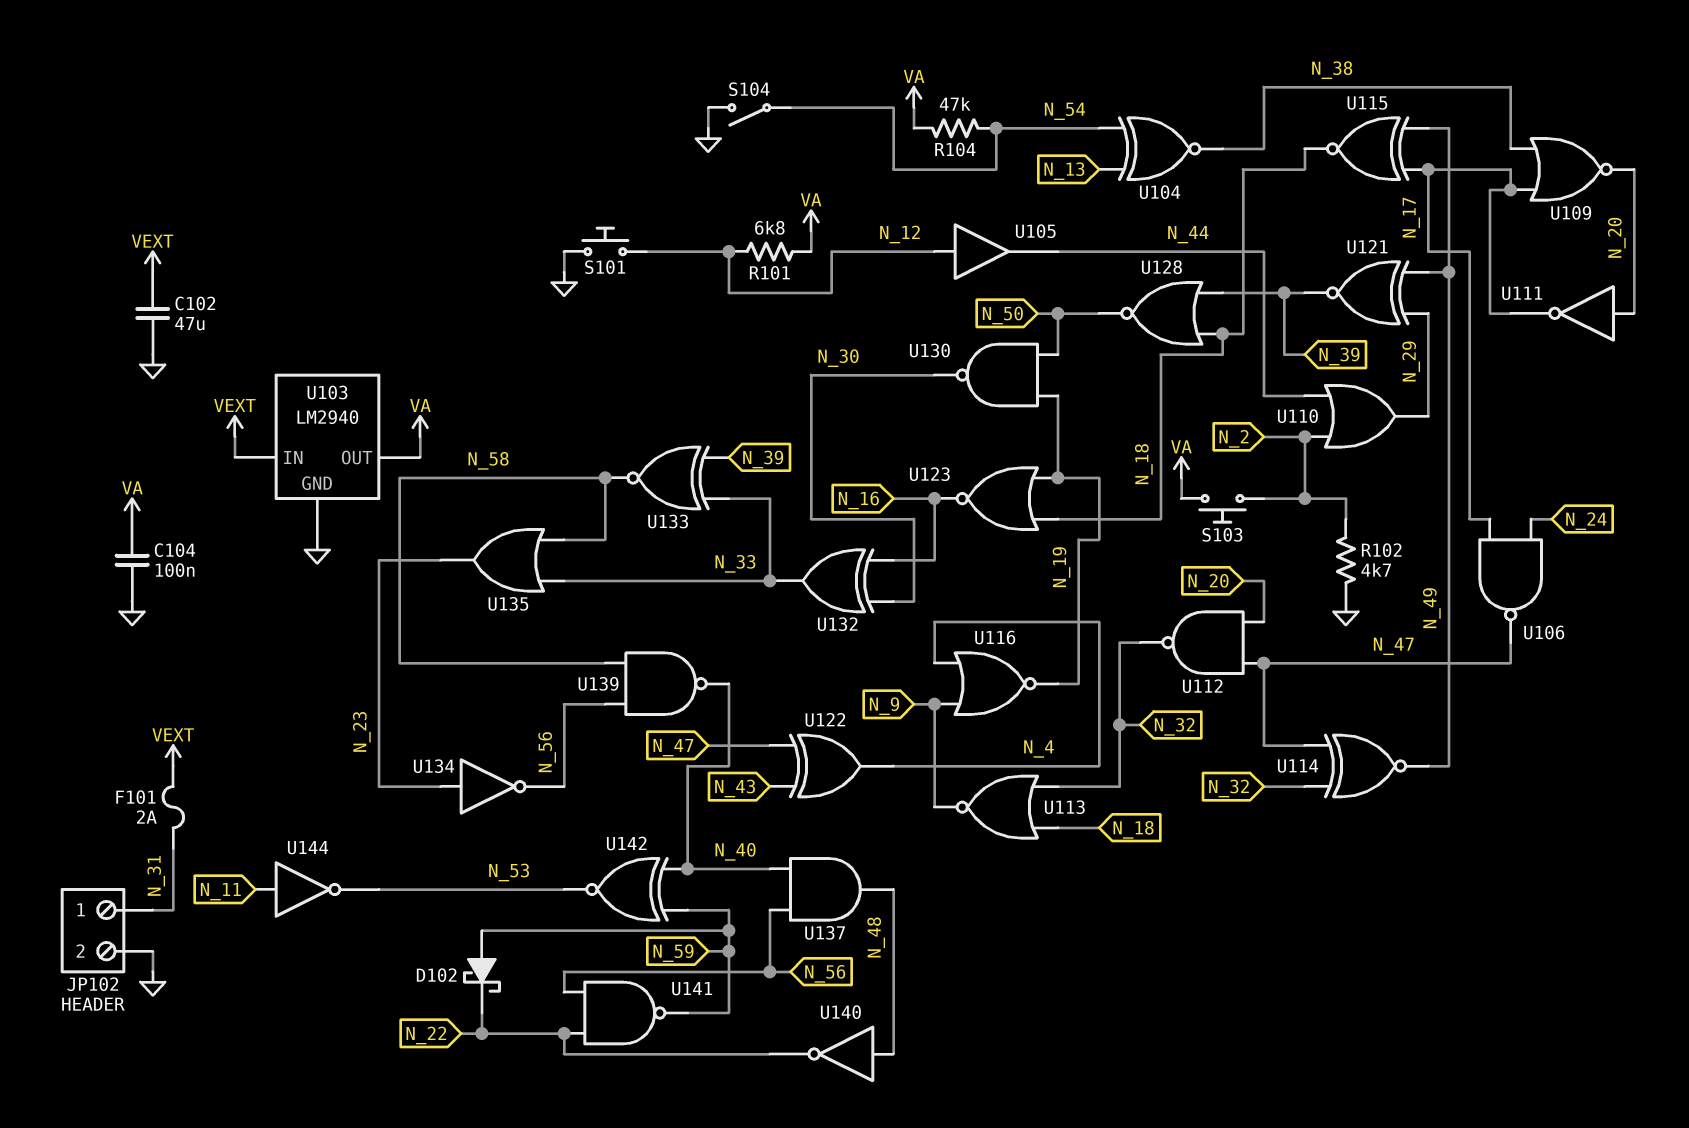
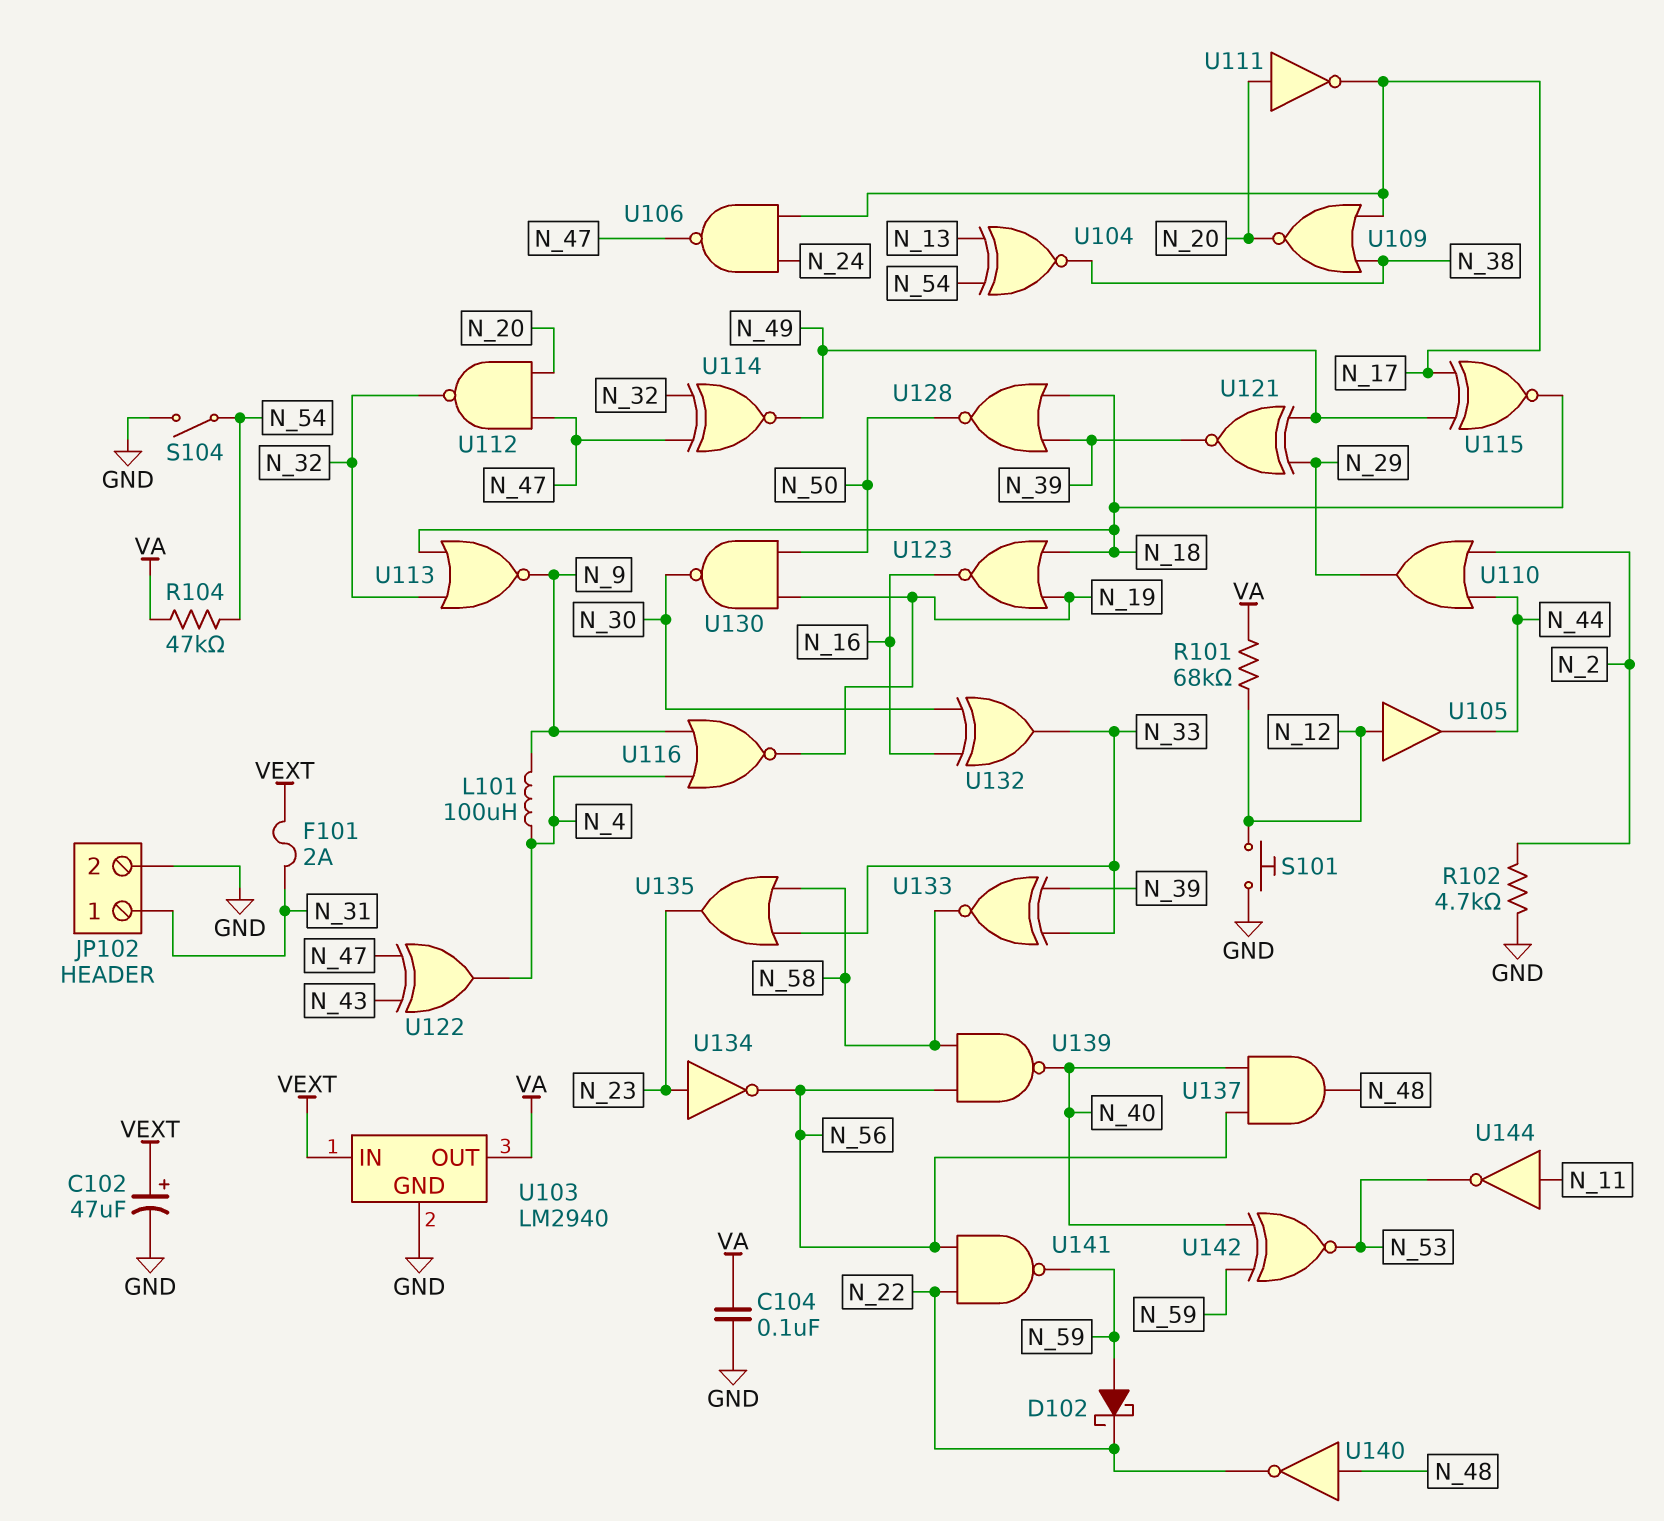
C102: 47uF (GND, VEXT) -> 47uF (plus VEXT, minus GND)
L101: none -> 100uH (N_4, N_9)
R101: 6.8k (N_12, VA) -> 68k (N_12, VA)
S103: button (N_2, VA) -> none

